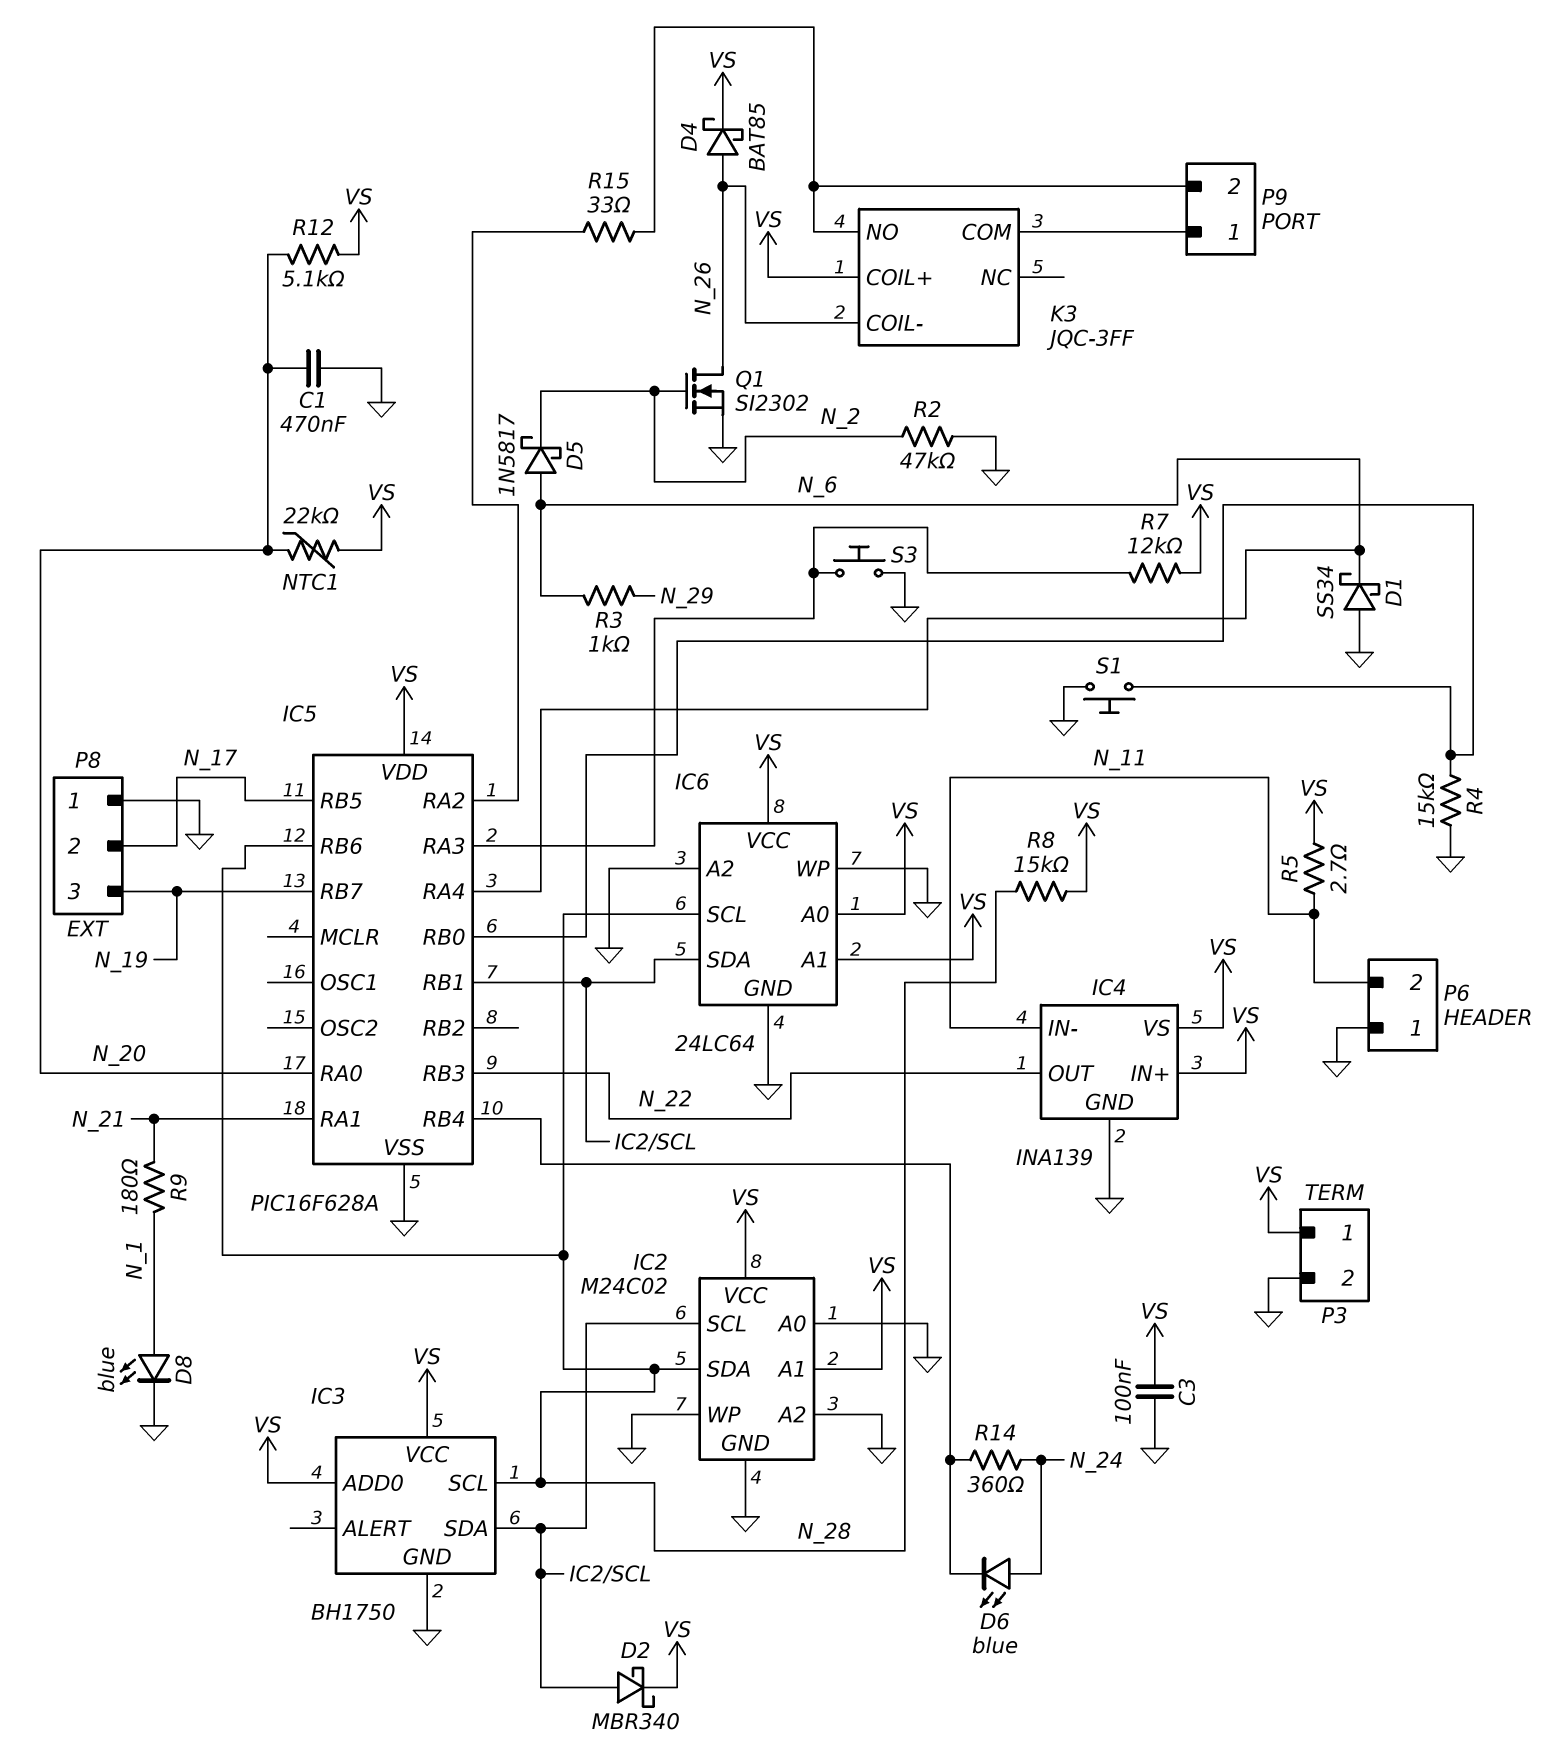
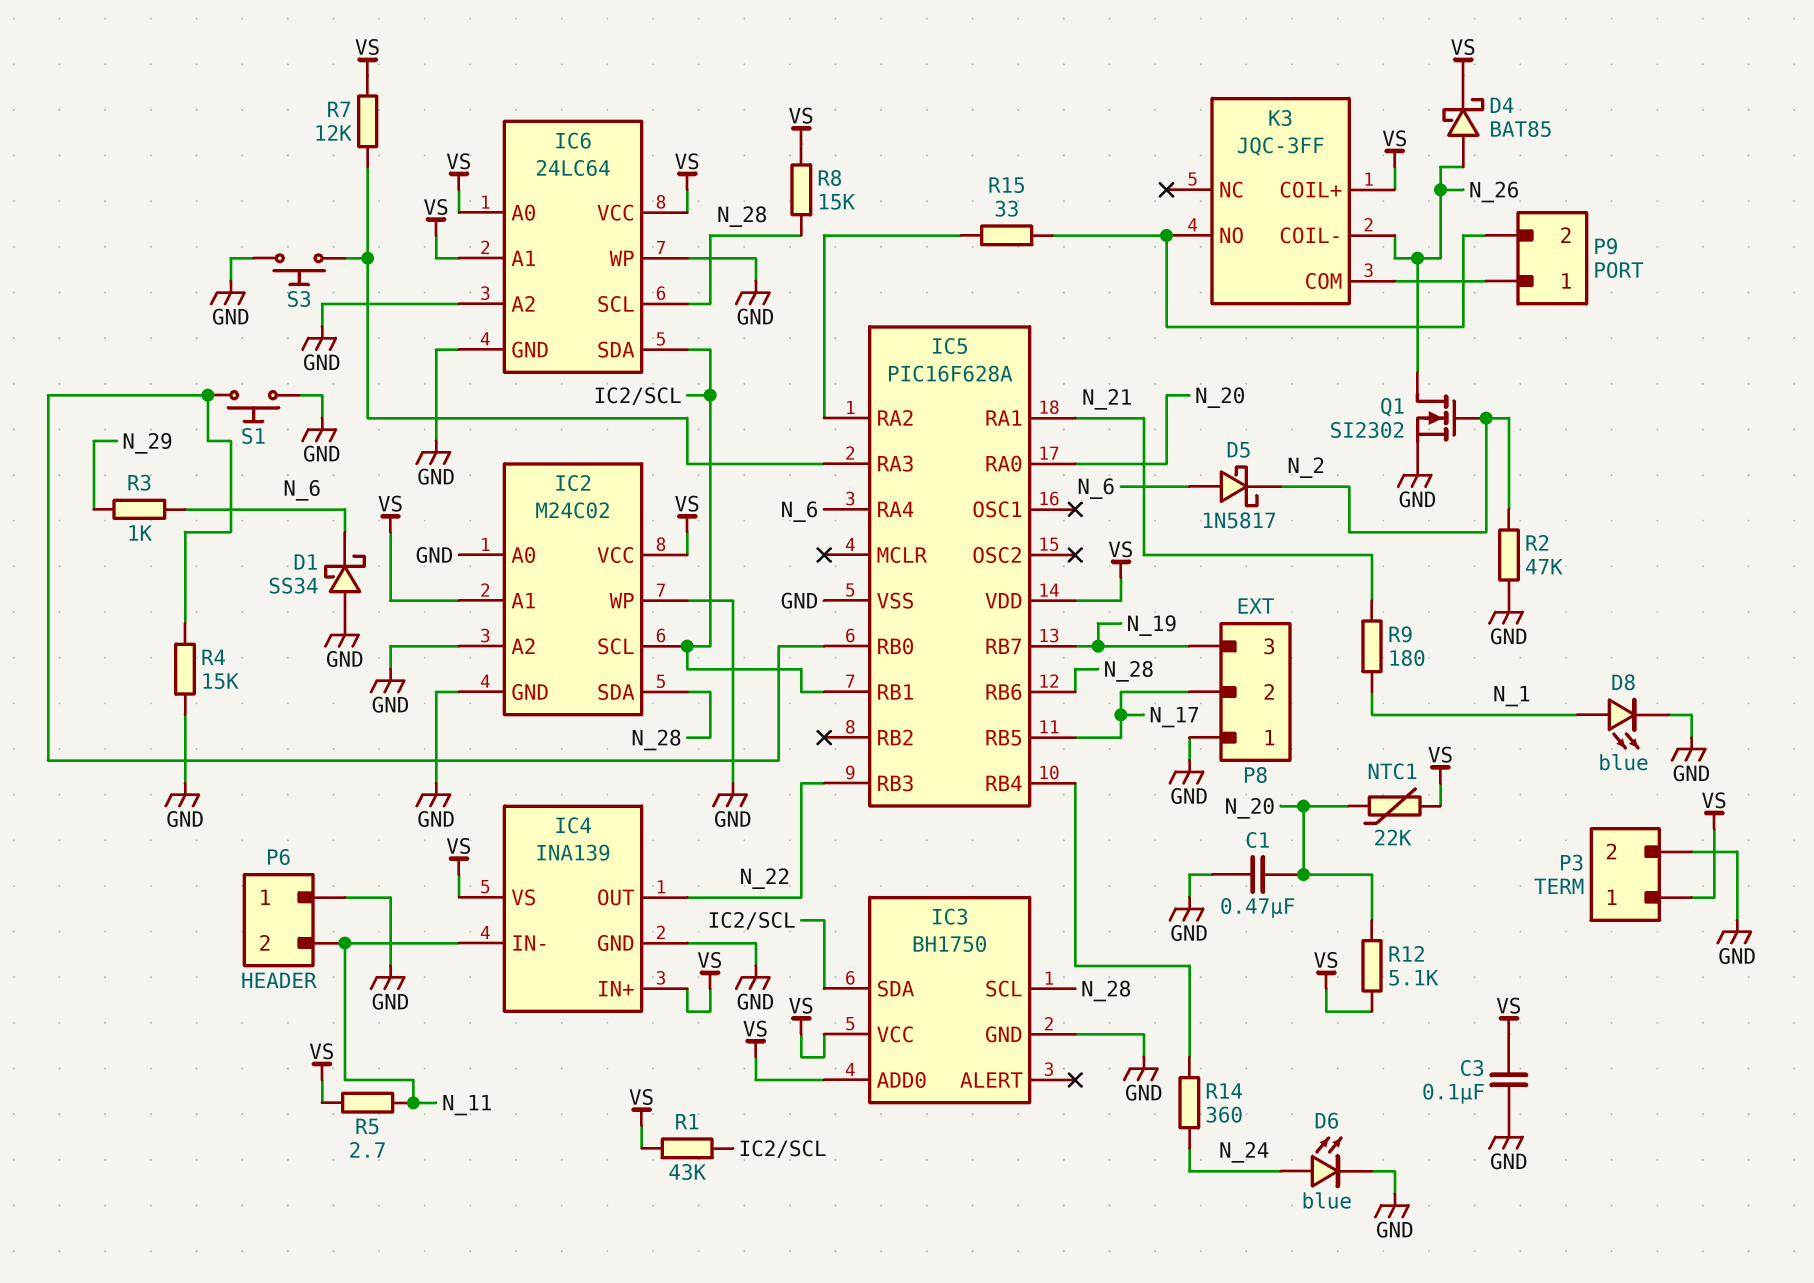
D2: schottky MBR340 (A IC2/SCL, K VS) -> none
D6: LED blue (A N_24, K IC5/RB4) -> LED blue (A N_24, K GND)
R1: none -> 43k (IC2/SCL, VS)

